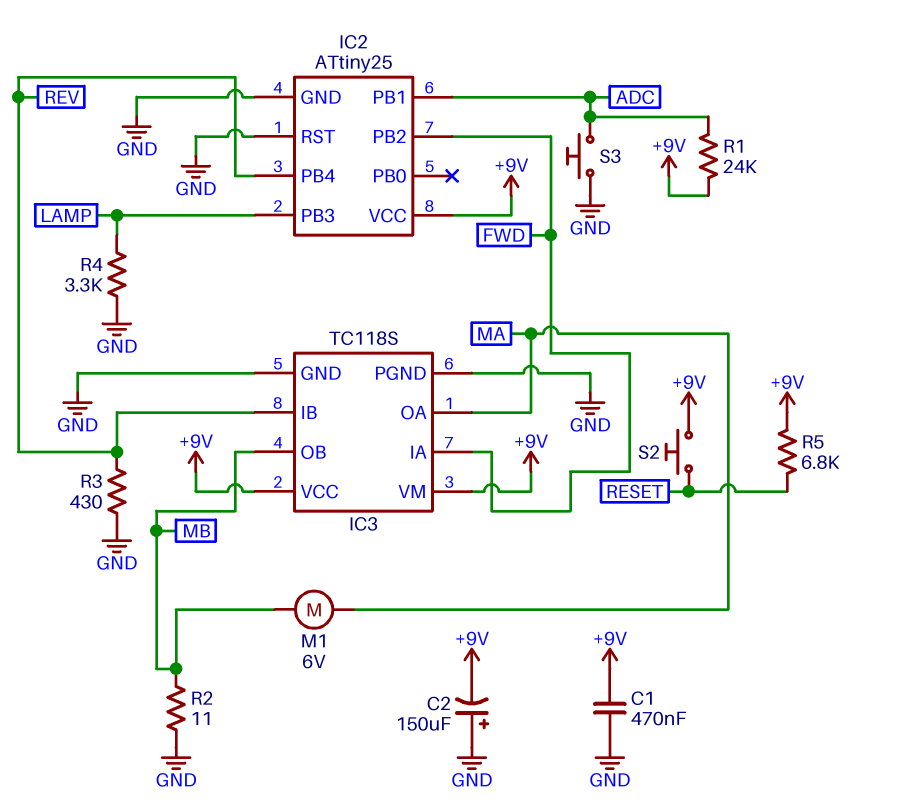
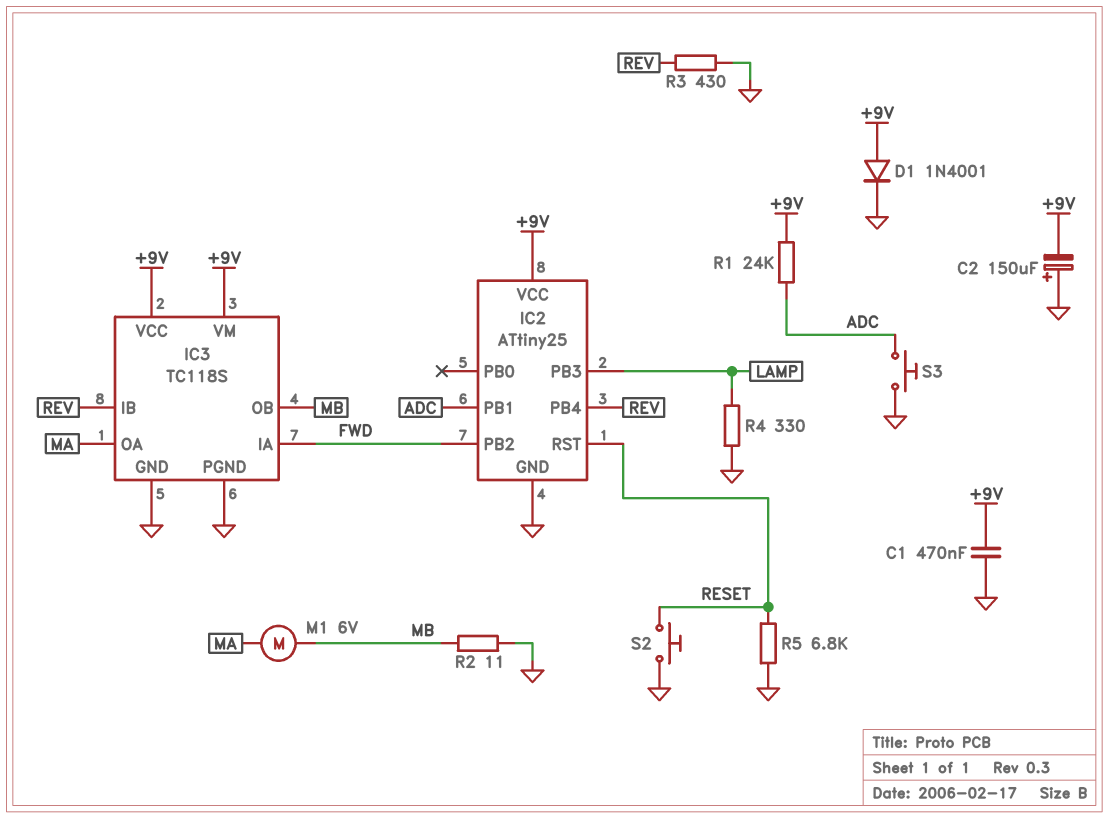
D1: none -> diode 1N4001 (A +9V, K GND)
IC2 pin RST: GND -> RESET
R4: 3.3k (GND, LAMP) -> 330 (GND, LAMP)
R5: 6.8k (+9V, RESET) -> 6.8k (GND, RESET)
S2: button (+9V, RESET) -> button (GND, RESET)

